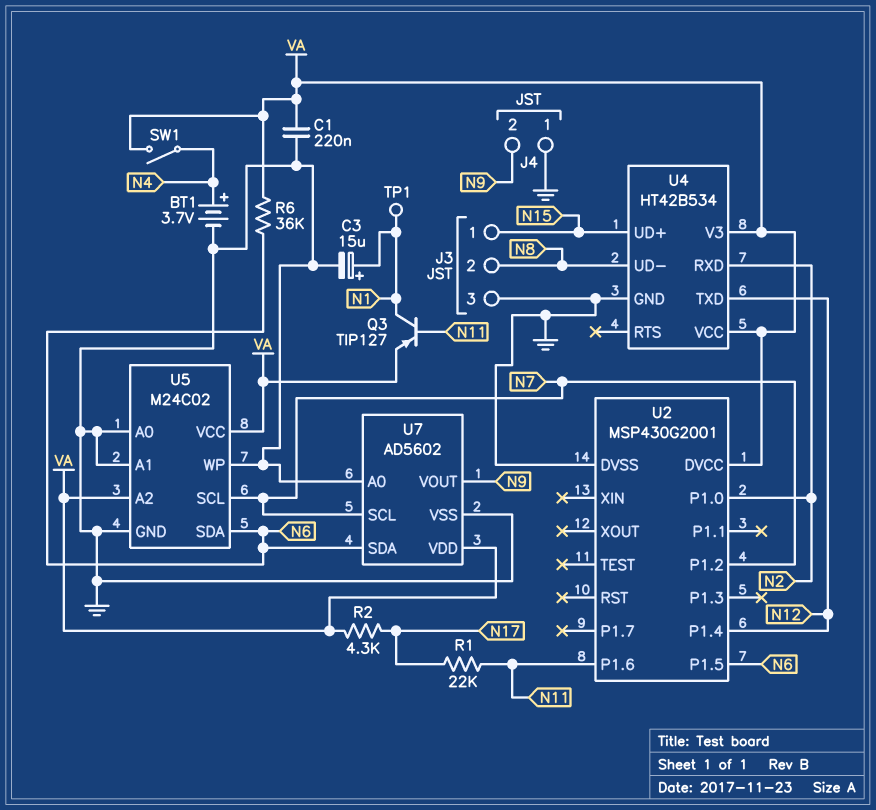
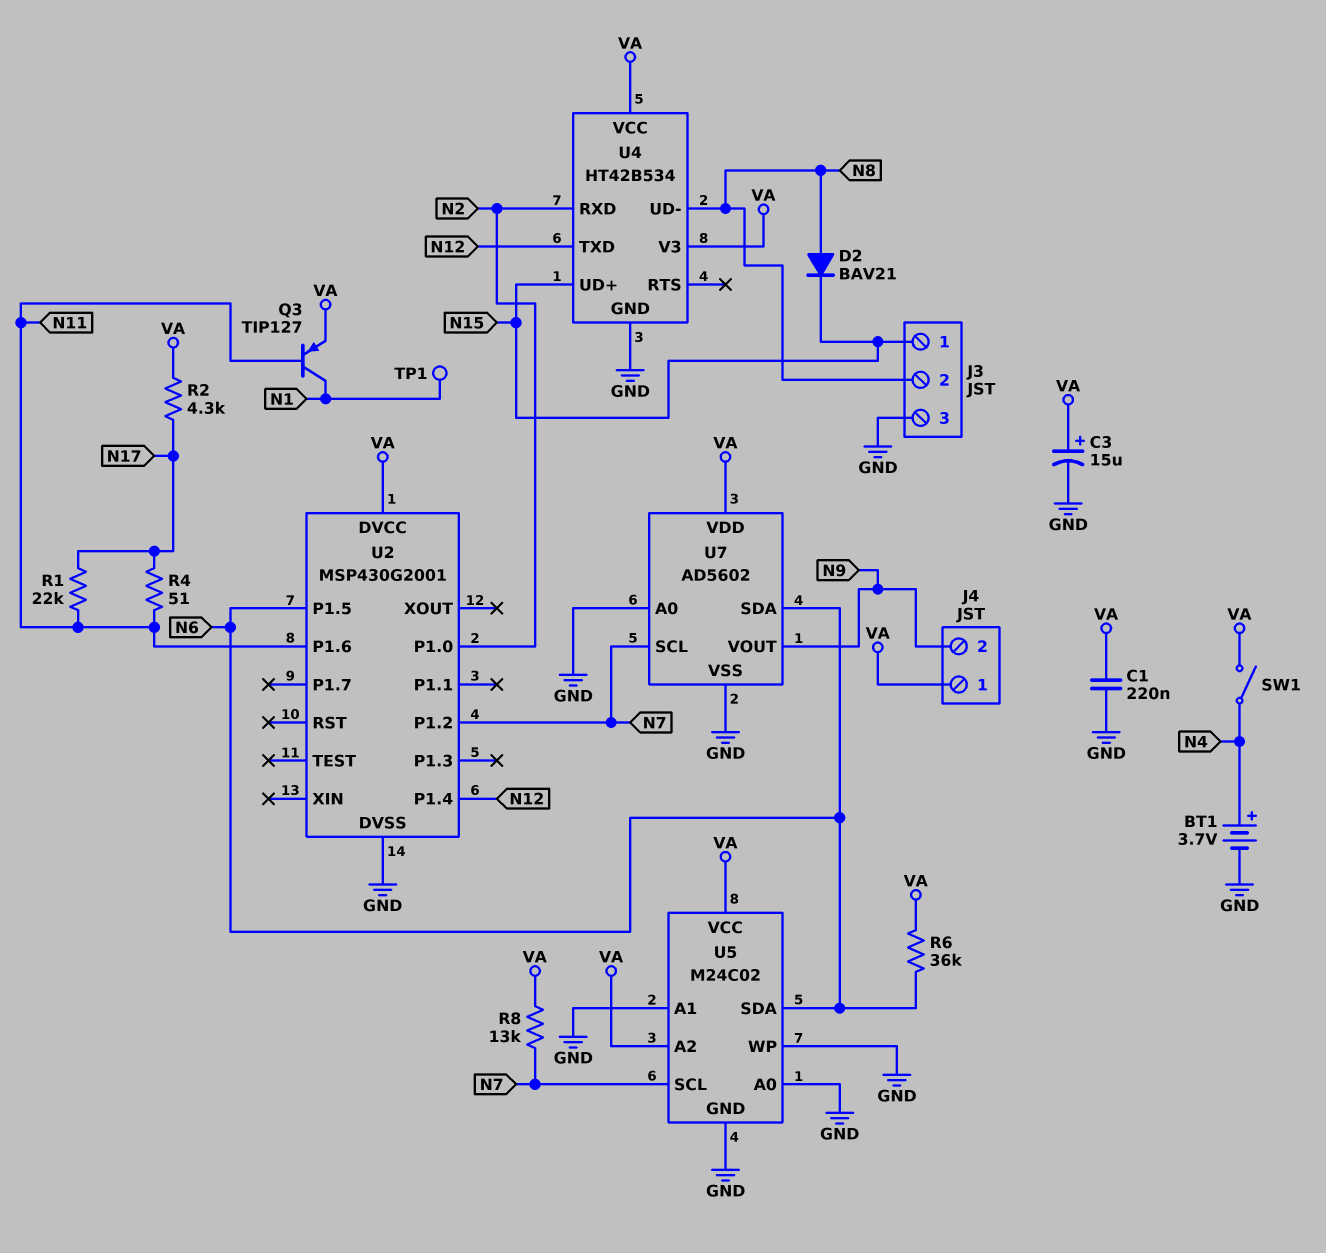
C3: 15uF (plus N1, minus GND) -> 15uF (plus VA, minus GND)
D2: none -> diode BAV21 (A N8, K N15)
J4 pin 1: GND -> VA
R4: none -> 51 (N11, N17)
R8: none -> 13k (N7, VA)

